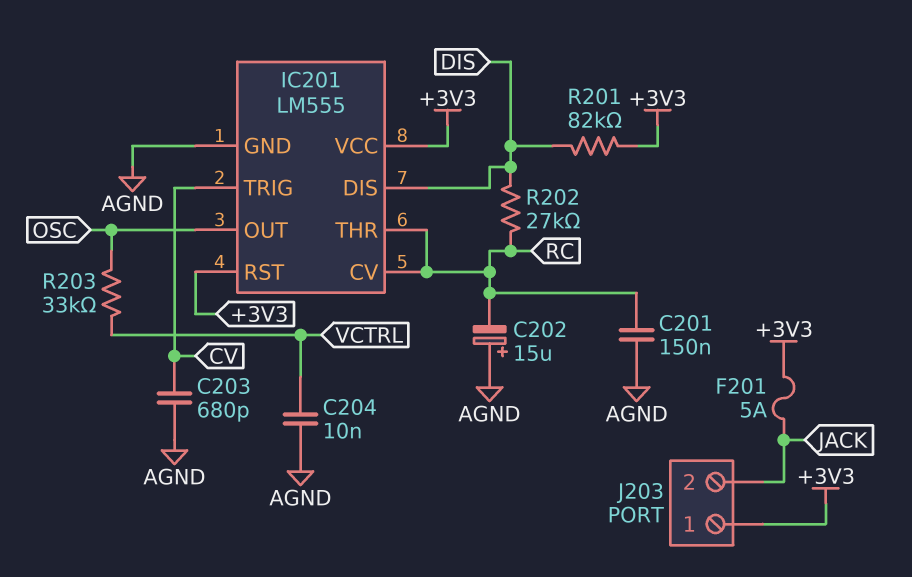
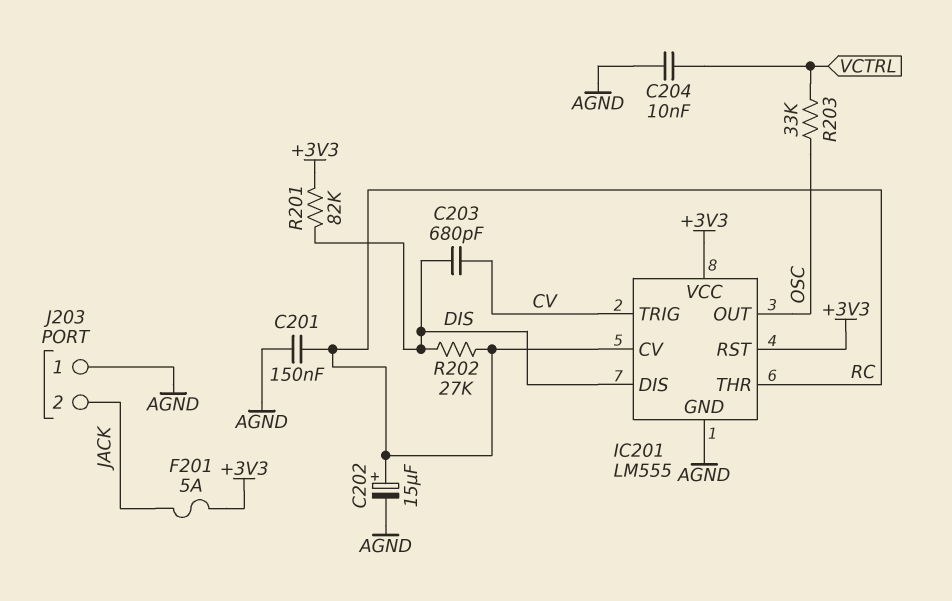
C202: 15uF (plus AGND, minus RC) -> 15uF (plus RC, minus AGND)
C203: 680pF (AGND, CV) -> 680pF (CV, DIS)
J203 pin 1: +3V3 -> AGND

